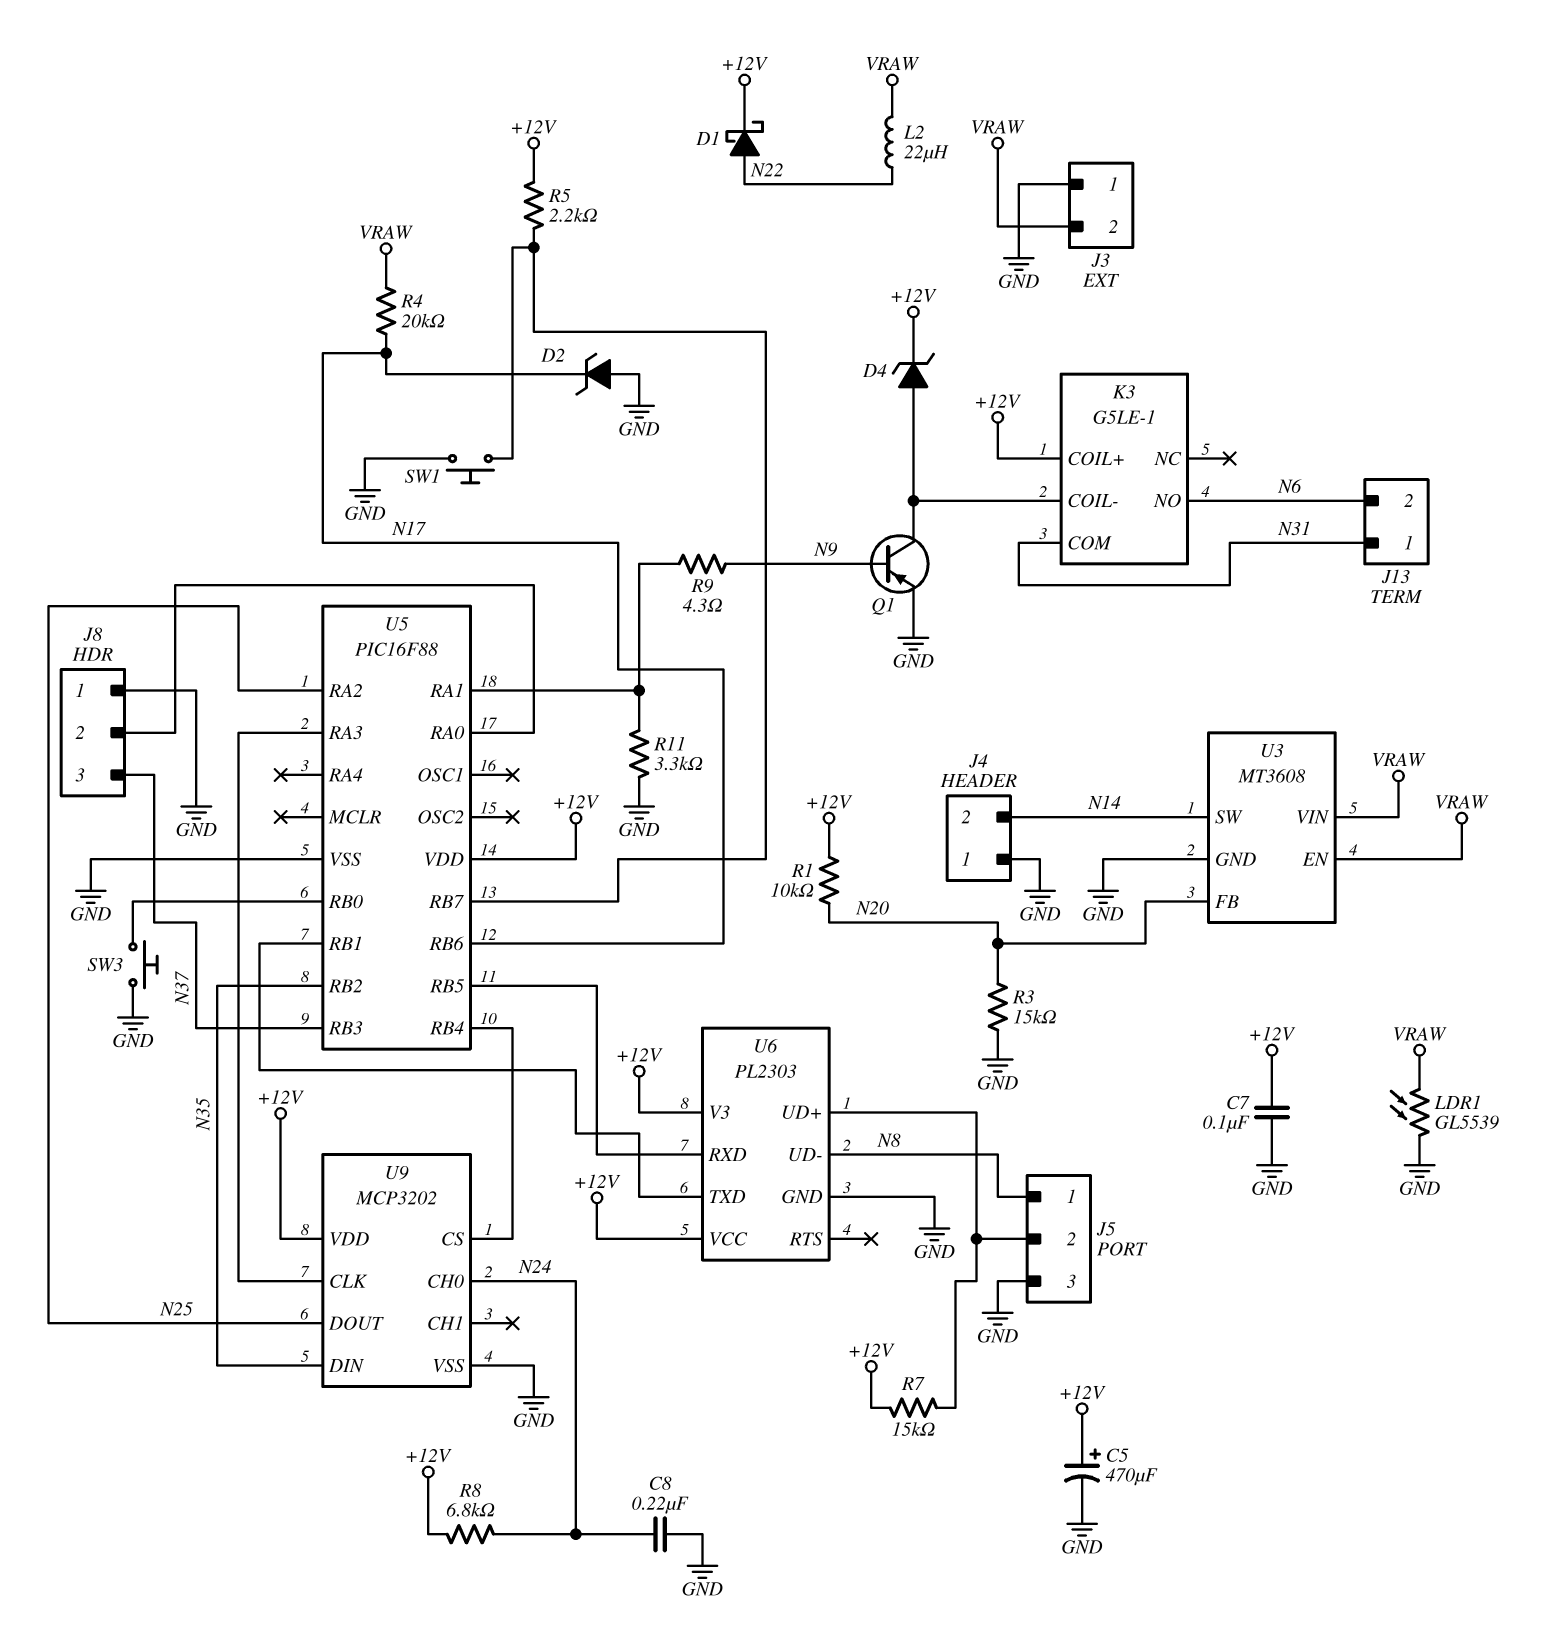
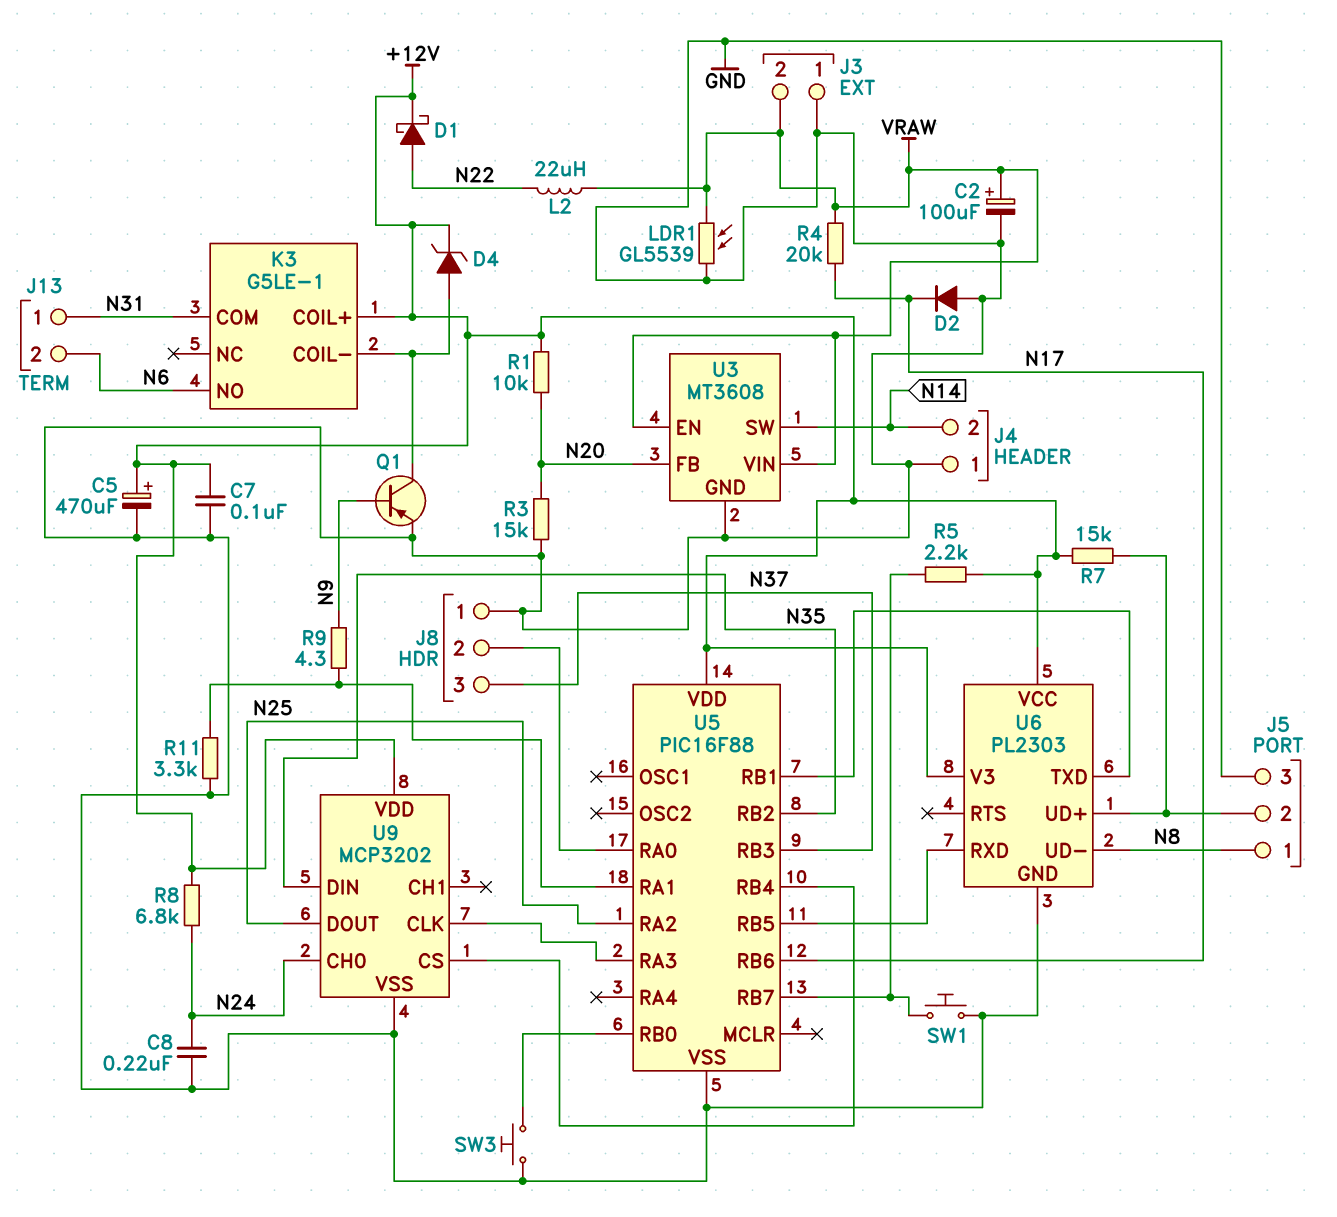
C2: none -> 100uF (plus VRAW, minus GND)
D2: zener (A GND, K N17) -> diode (A GND, K N17)

